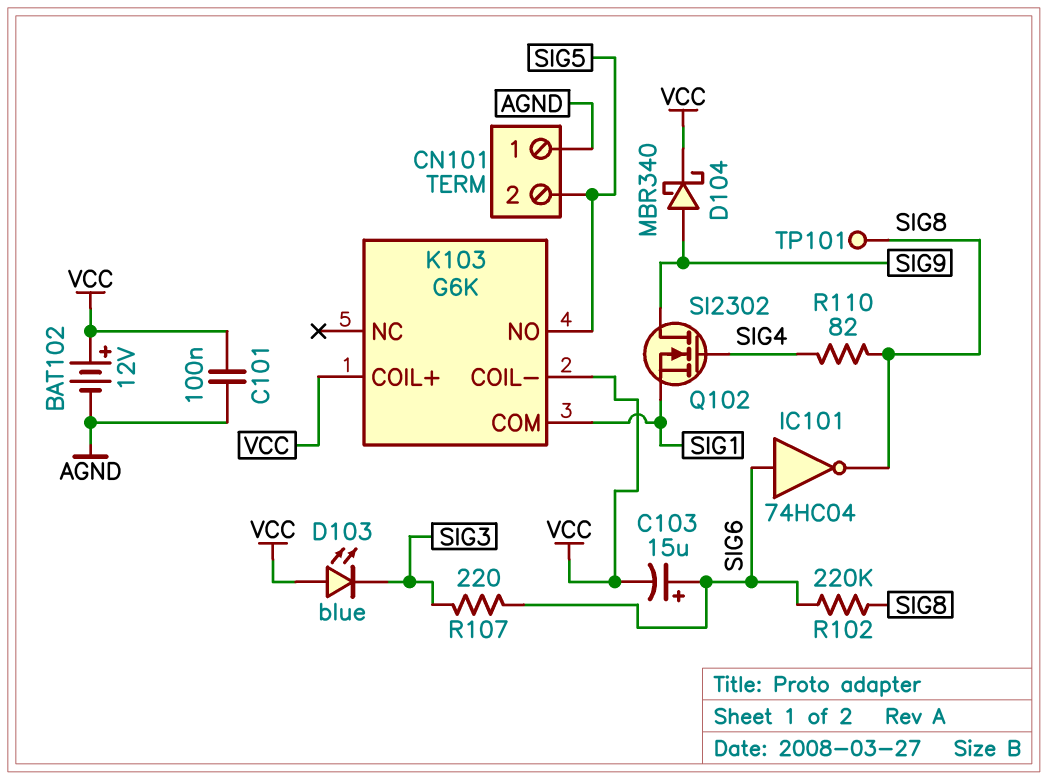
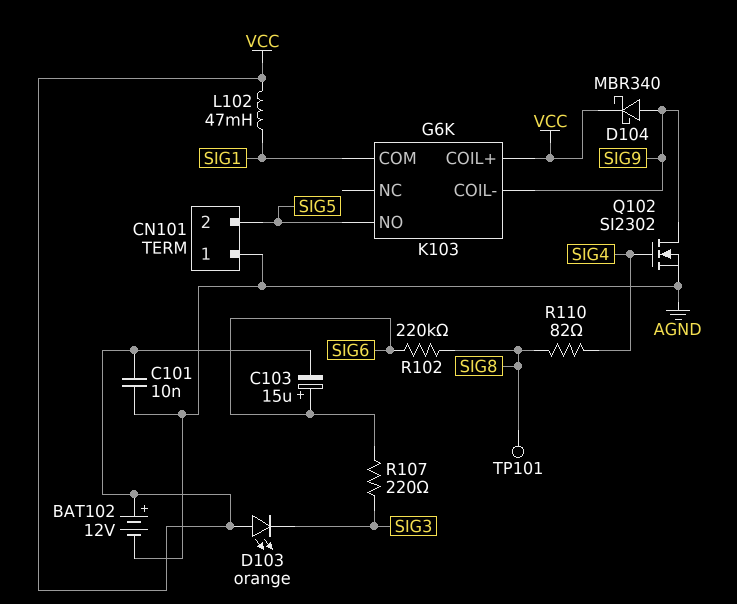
C101: 100nF (AGND, VCC) -> 10nF (AGND, VCC)
D103: LED blue (A VCC, K SIG3) -> LED orange (A VCC, K SIG3)
IC101: NOT 74HC04 (in SIG6, out SIG8) -> none
K103 pin COIL-: VCC -> SIG9
L102: none -> 47mH (SIG1, VCC)
Q102: NMOS SI2302 (G SIG4, D SIG9, S SIG1) -> NMOS SI2302 (G SIG4, D SIG9, S AGND)

